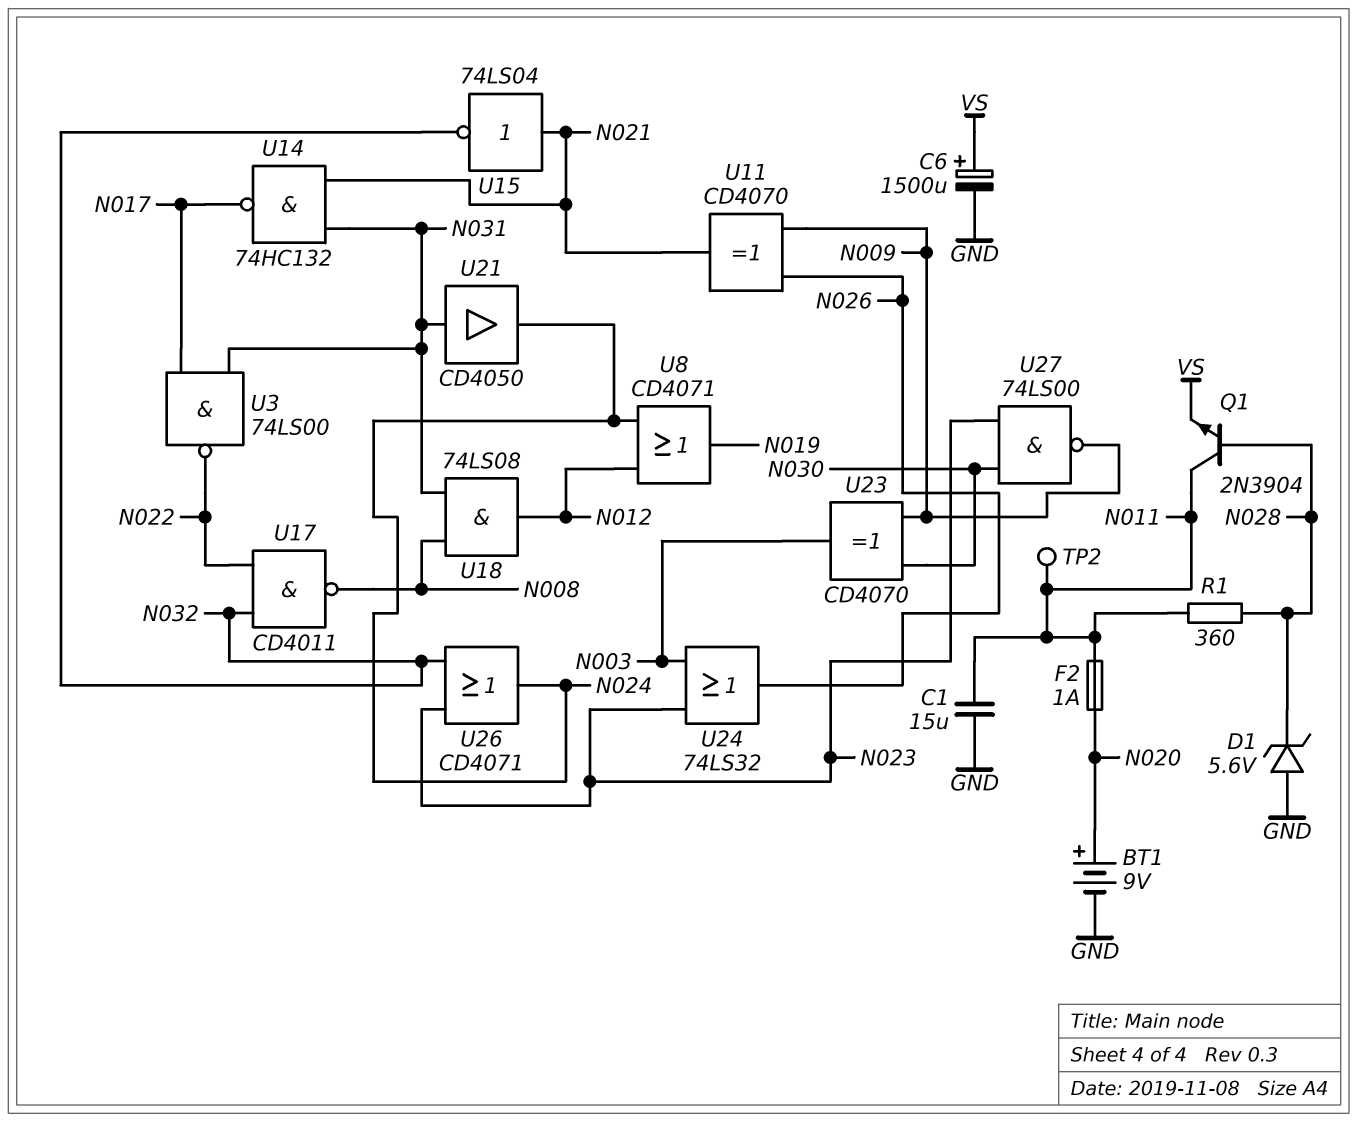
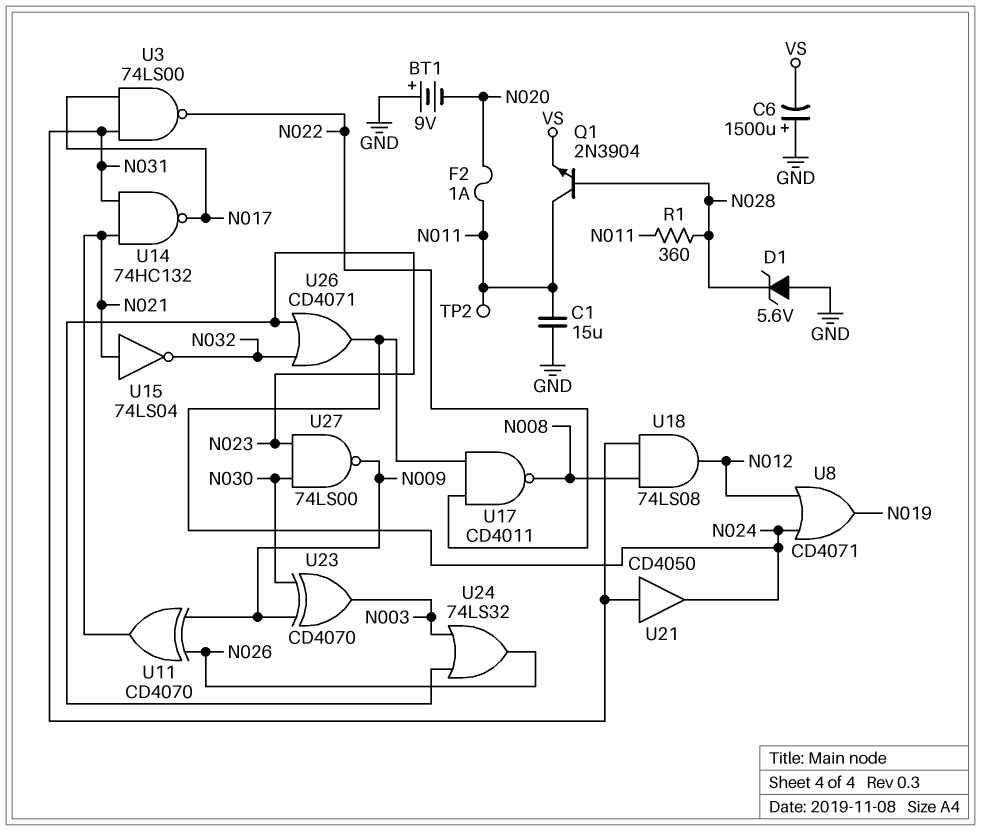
BT1: 9V (plus N020, minus GND) -> 9V (plus GND, minus N020)
C6: 1500uF (plus VS, minus GND) -> 1500uF (plus GND, minus VS)
U17: NAND CD4011 (in N022, in N032, out N008) -> NAND CD4011 (in N022, in N024, out N008)

